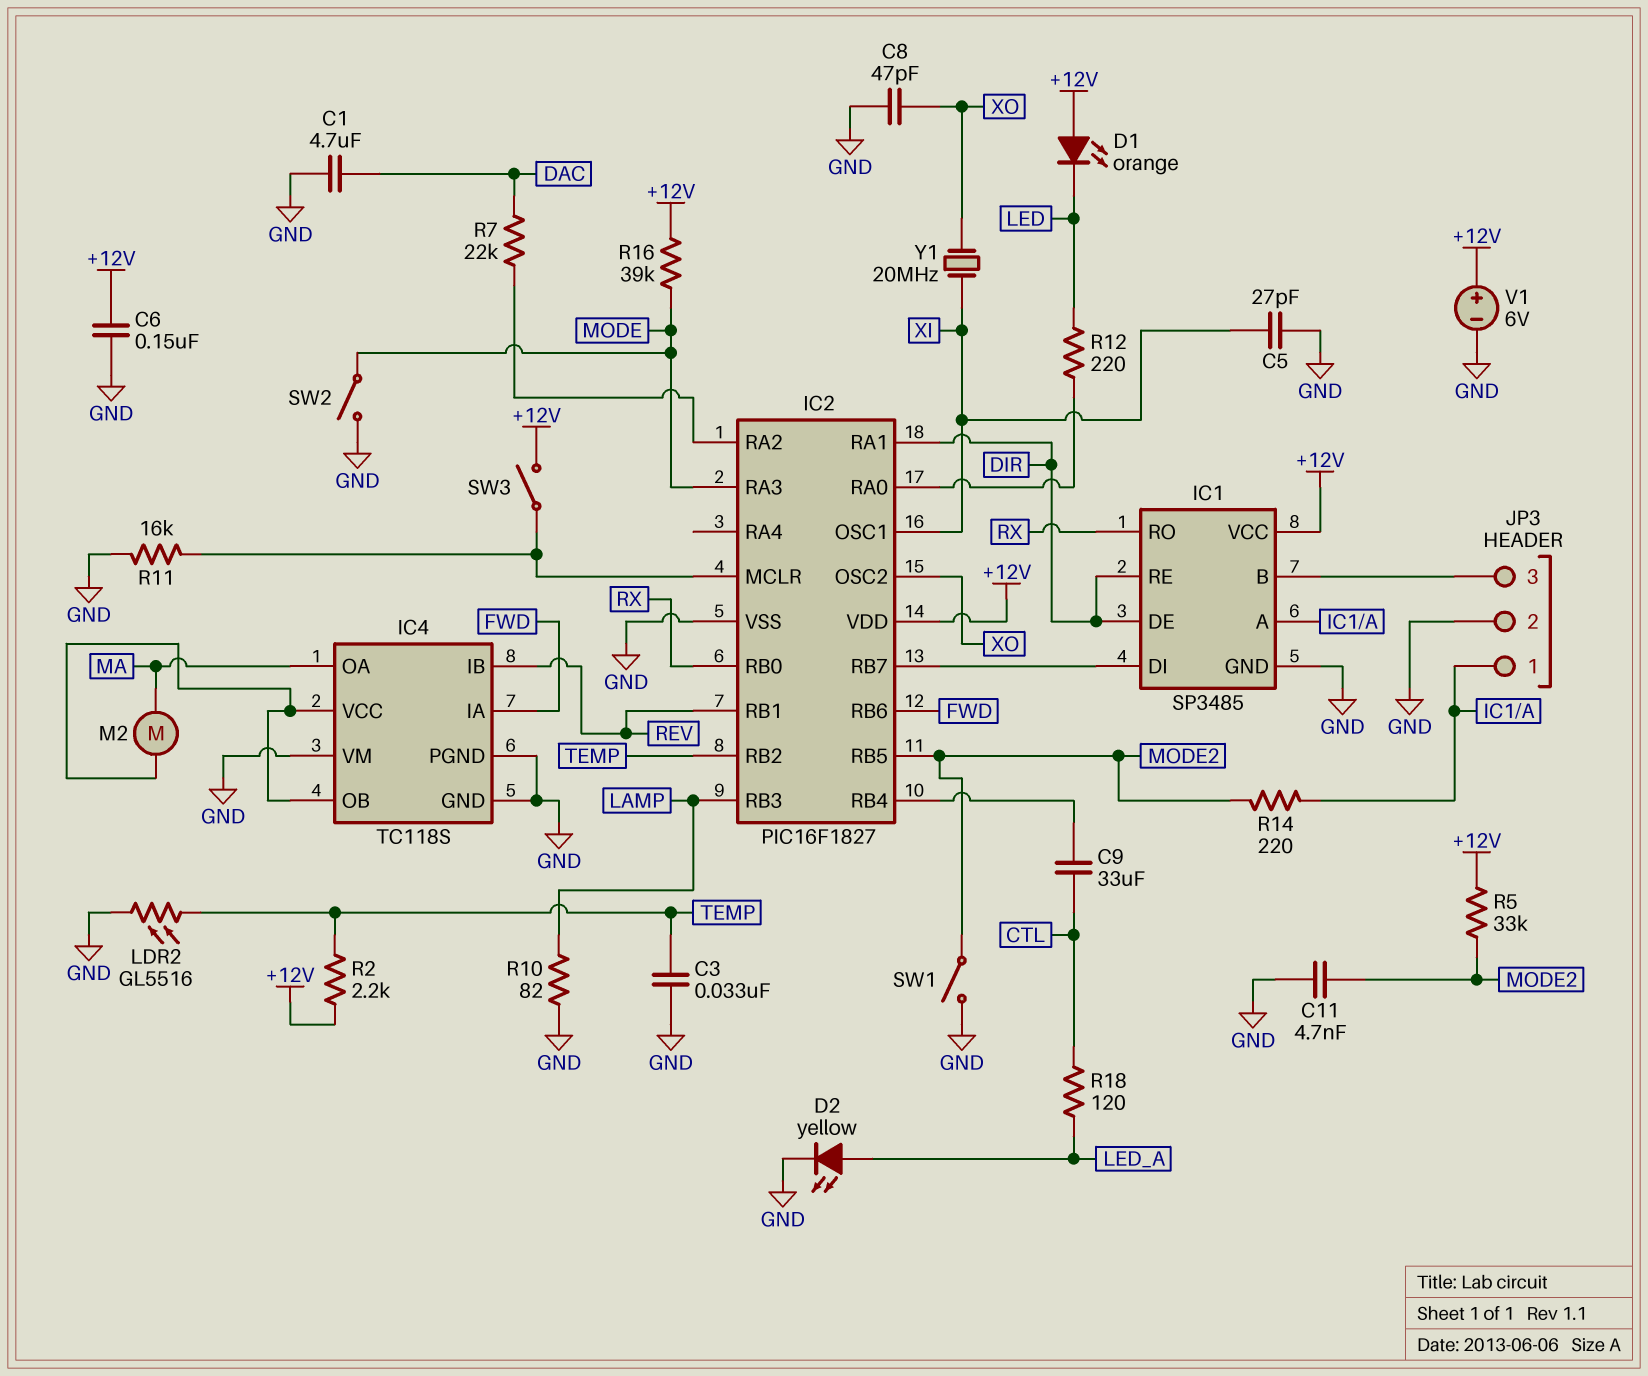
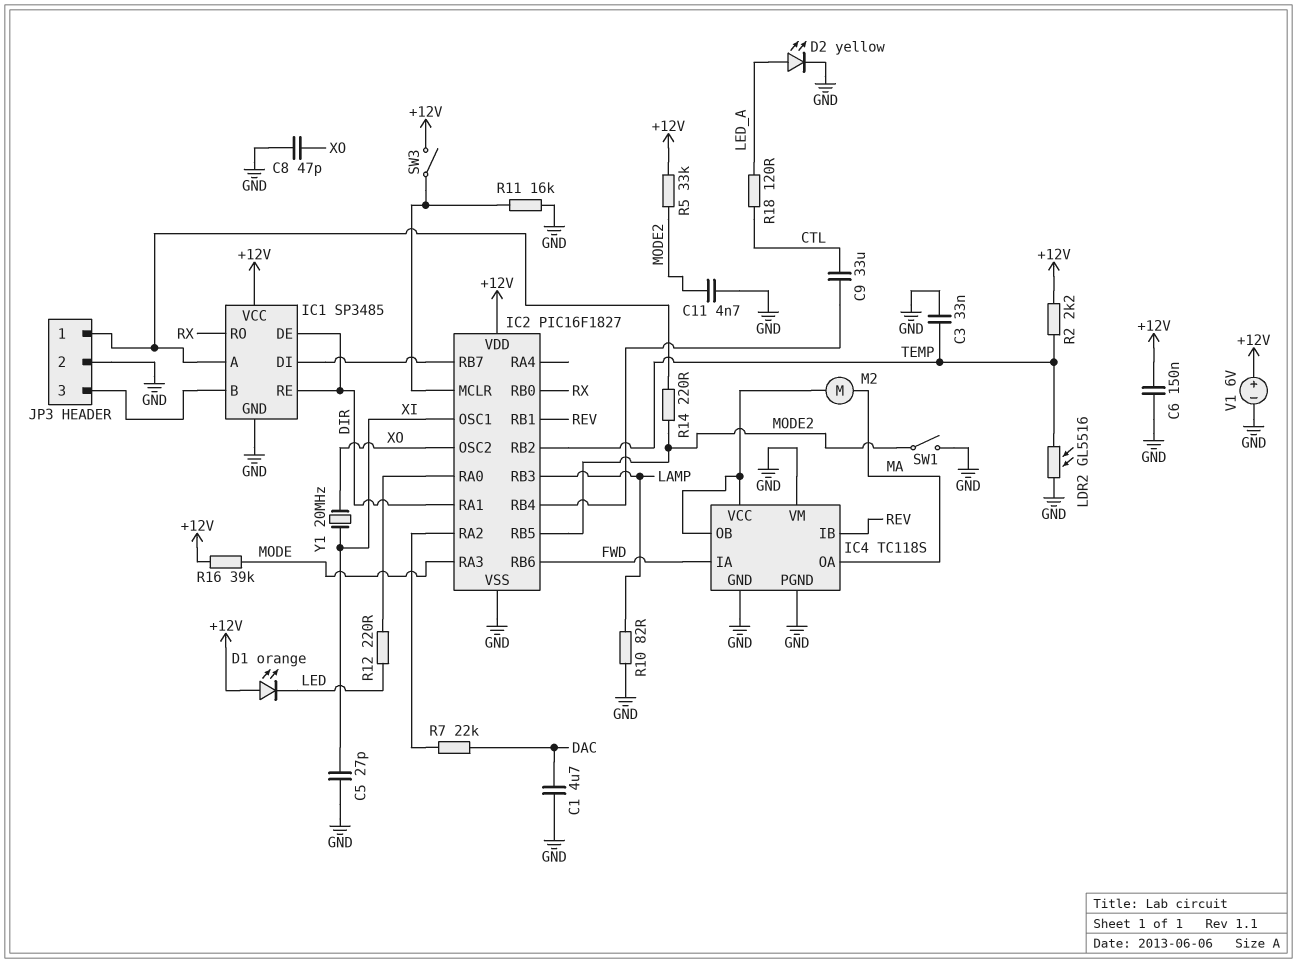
SW2: switch (GND, MODE) -> none

